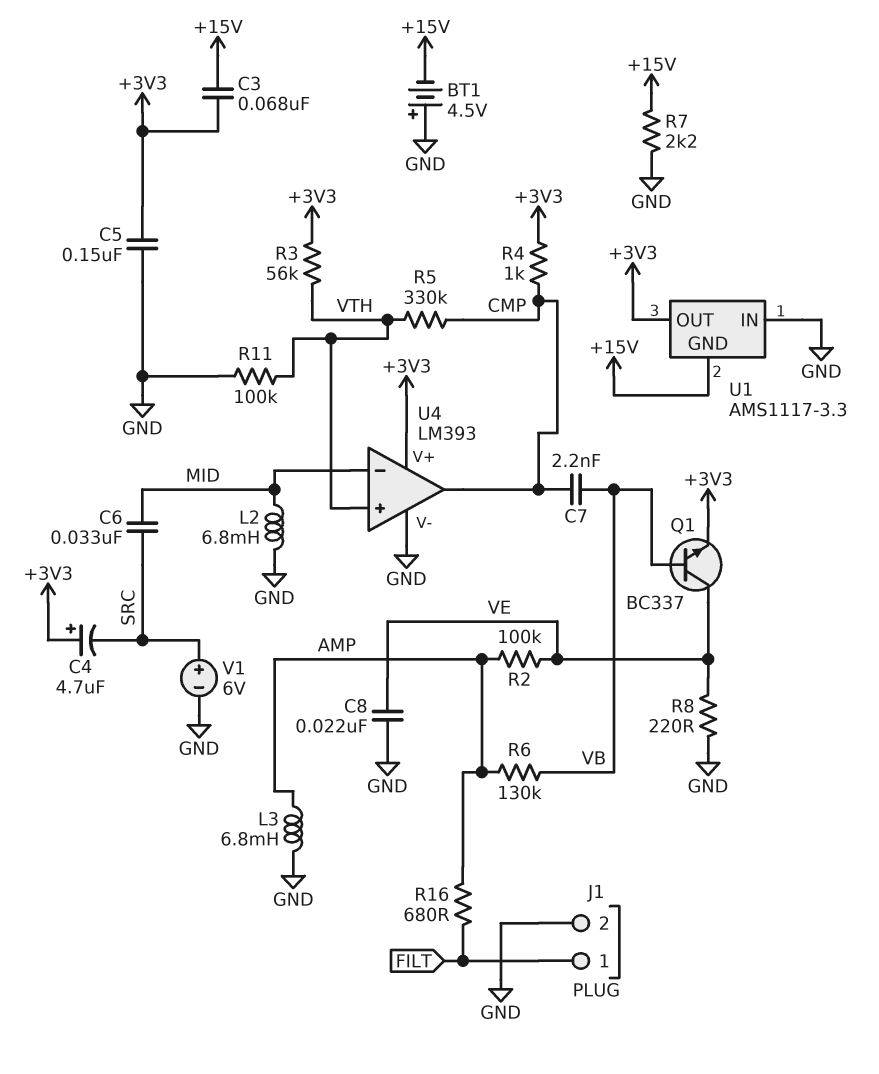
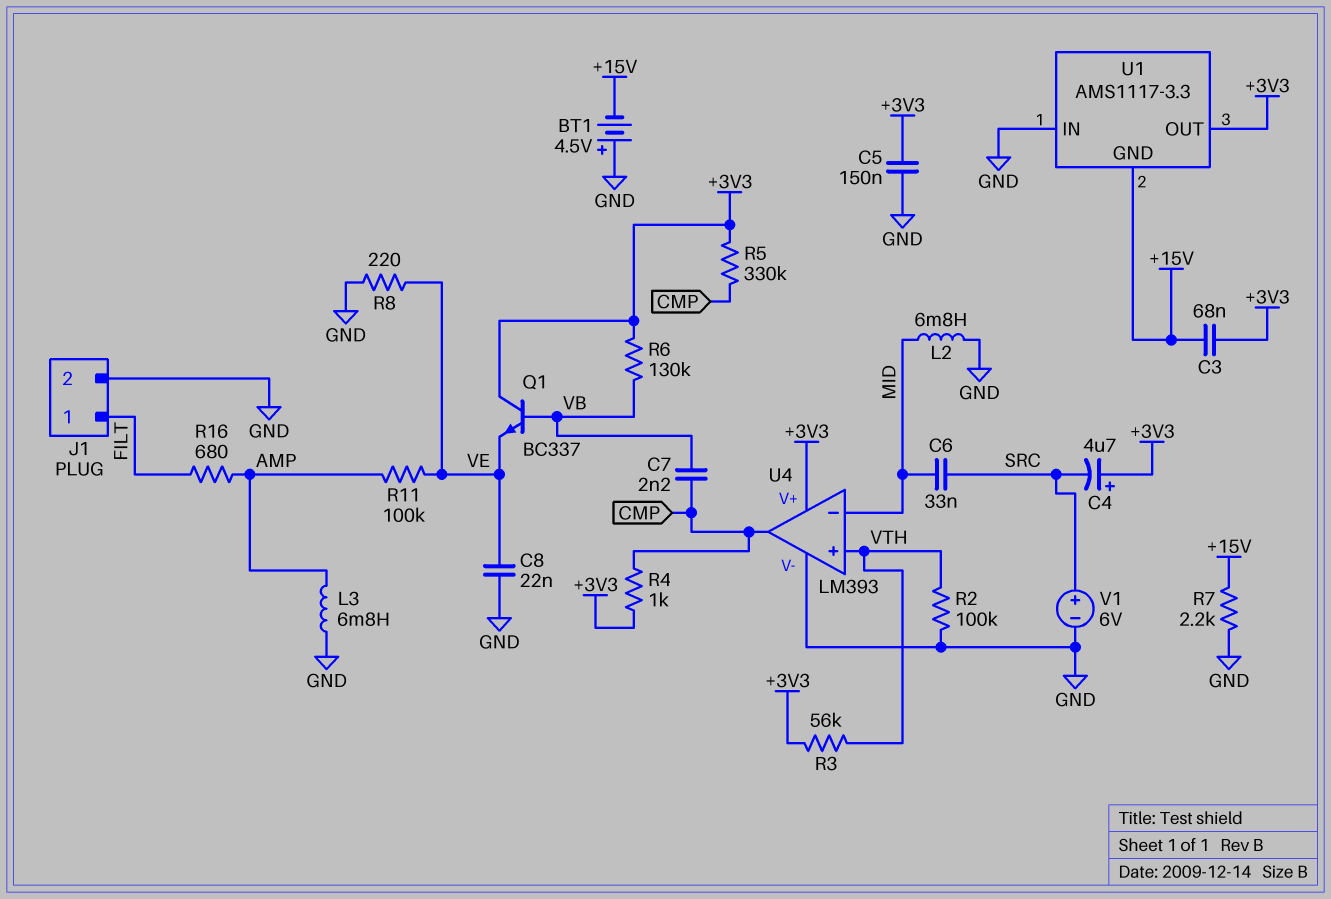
Q1: NPN BC337 (B VB, C VE, E +3V3) -> NPN BC337 (B VB, C +3V3, E VE)
R2: 100k (AMP, VE) -> 100k (GND, VTH)
R5: 330k (CMP, VTH) -> 330k (+3V3, CMP)
R6: 130k (AMP, VB) -> 130k (+3V3, VB)
R11: 100k (GND, VTH) -> 100k (AMP, VE)

